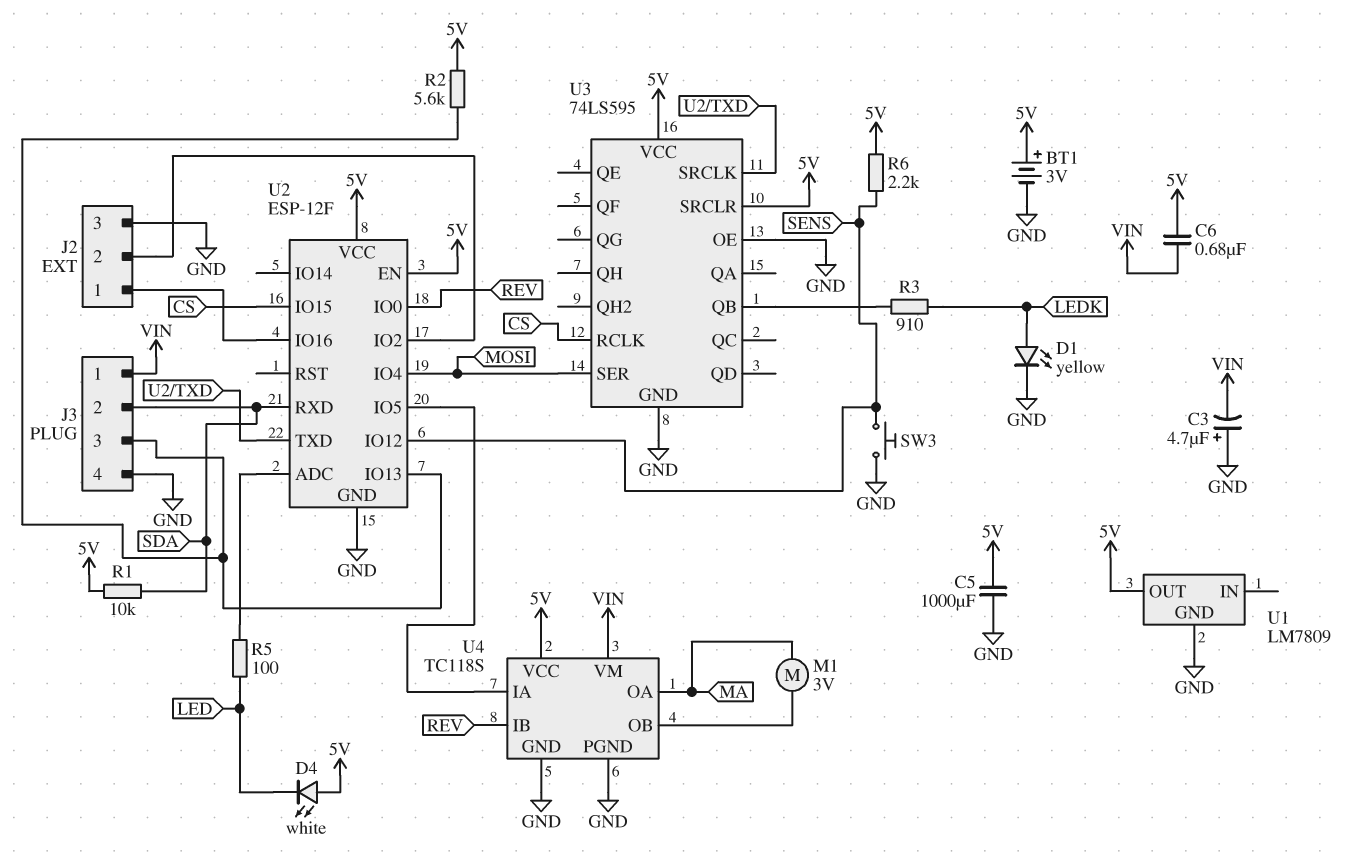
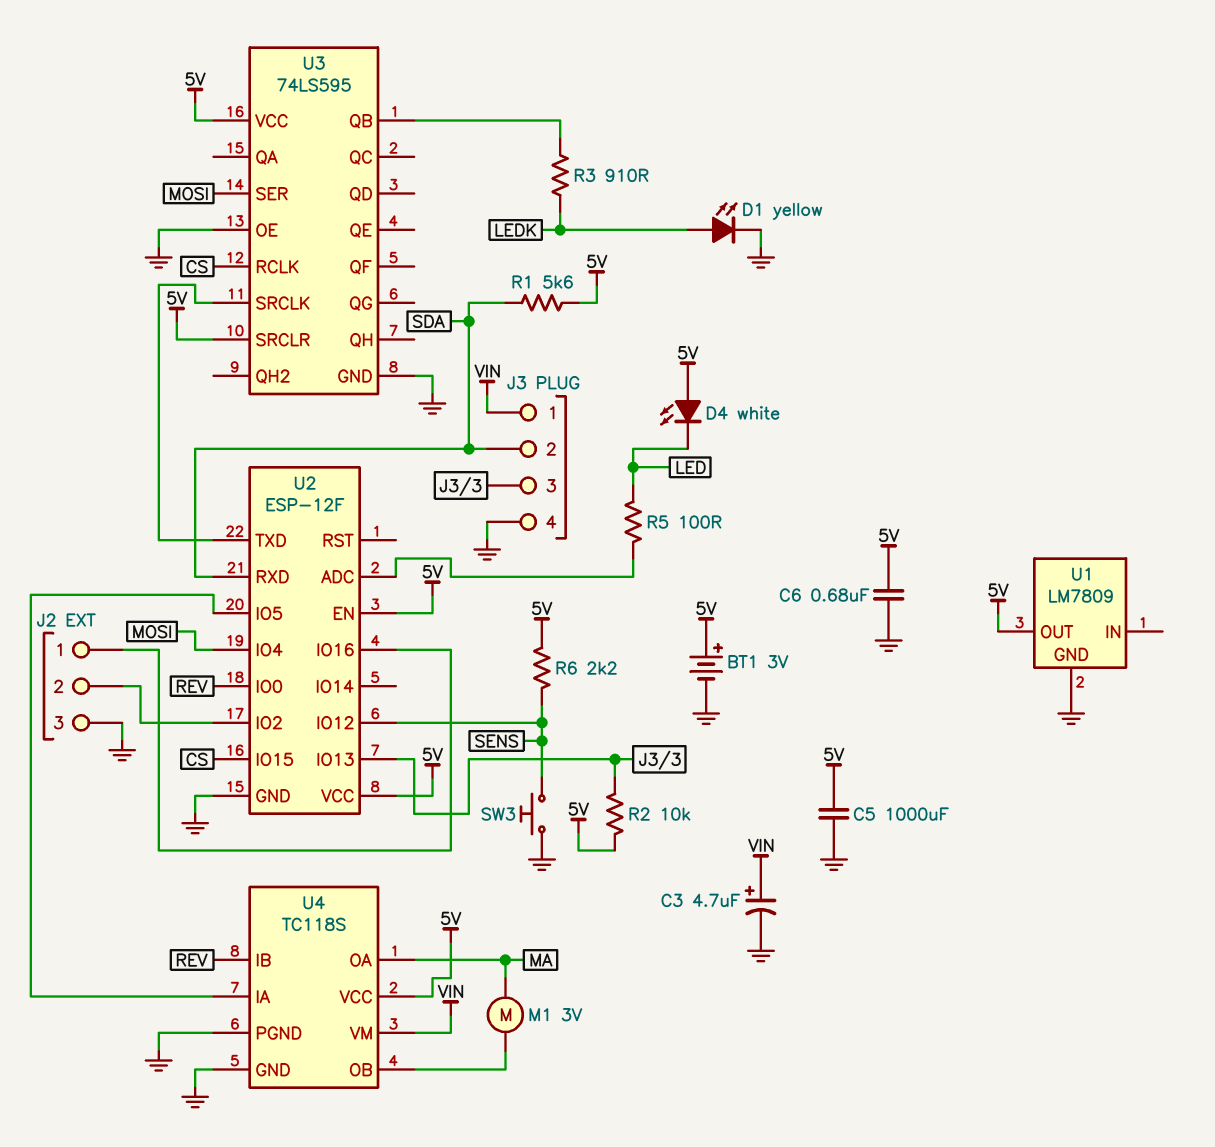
C3: 4.7uF (plus GND, minus VIN) -> 4.7uF (plus VIN, minus GND)
C6: 680nF (5V, VIN) -> 680nF (5V, GND)
R1: 10k (5V, SDA) -> 5.6k (5V, SDA)
R2: 5.6k (5V, J3/3) -> 10k (5V, J3/3)

